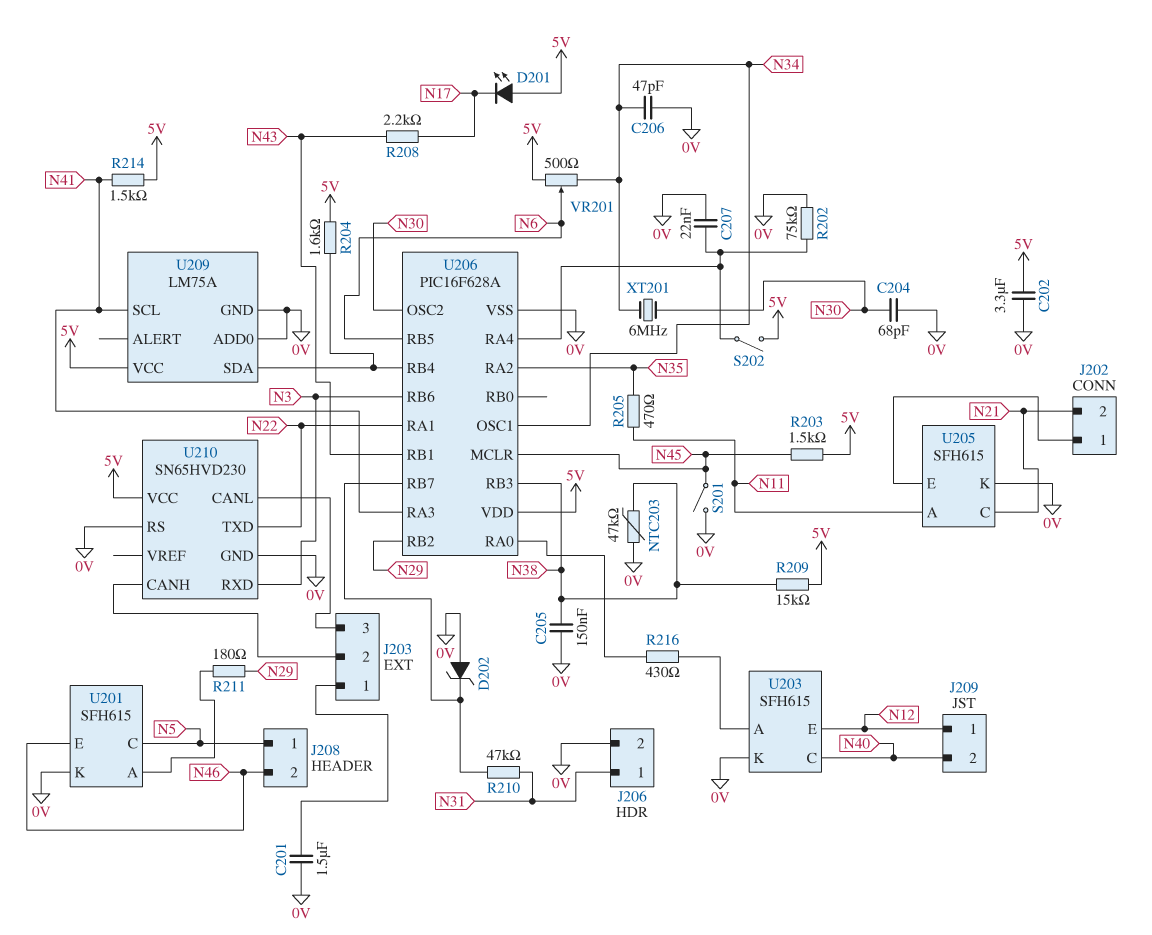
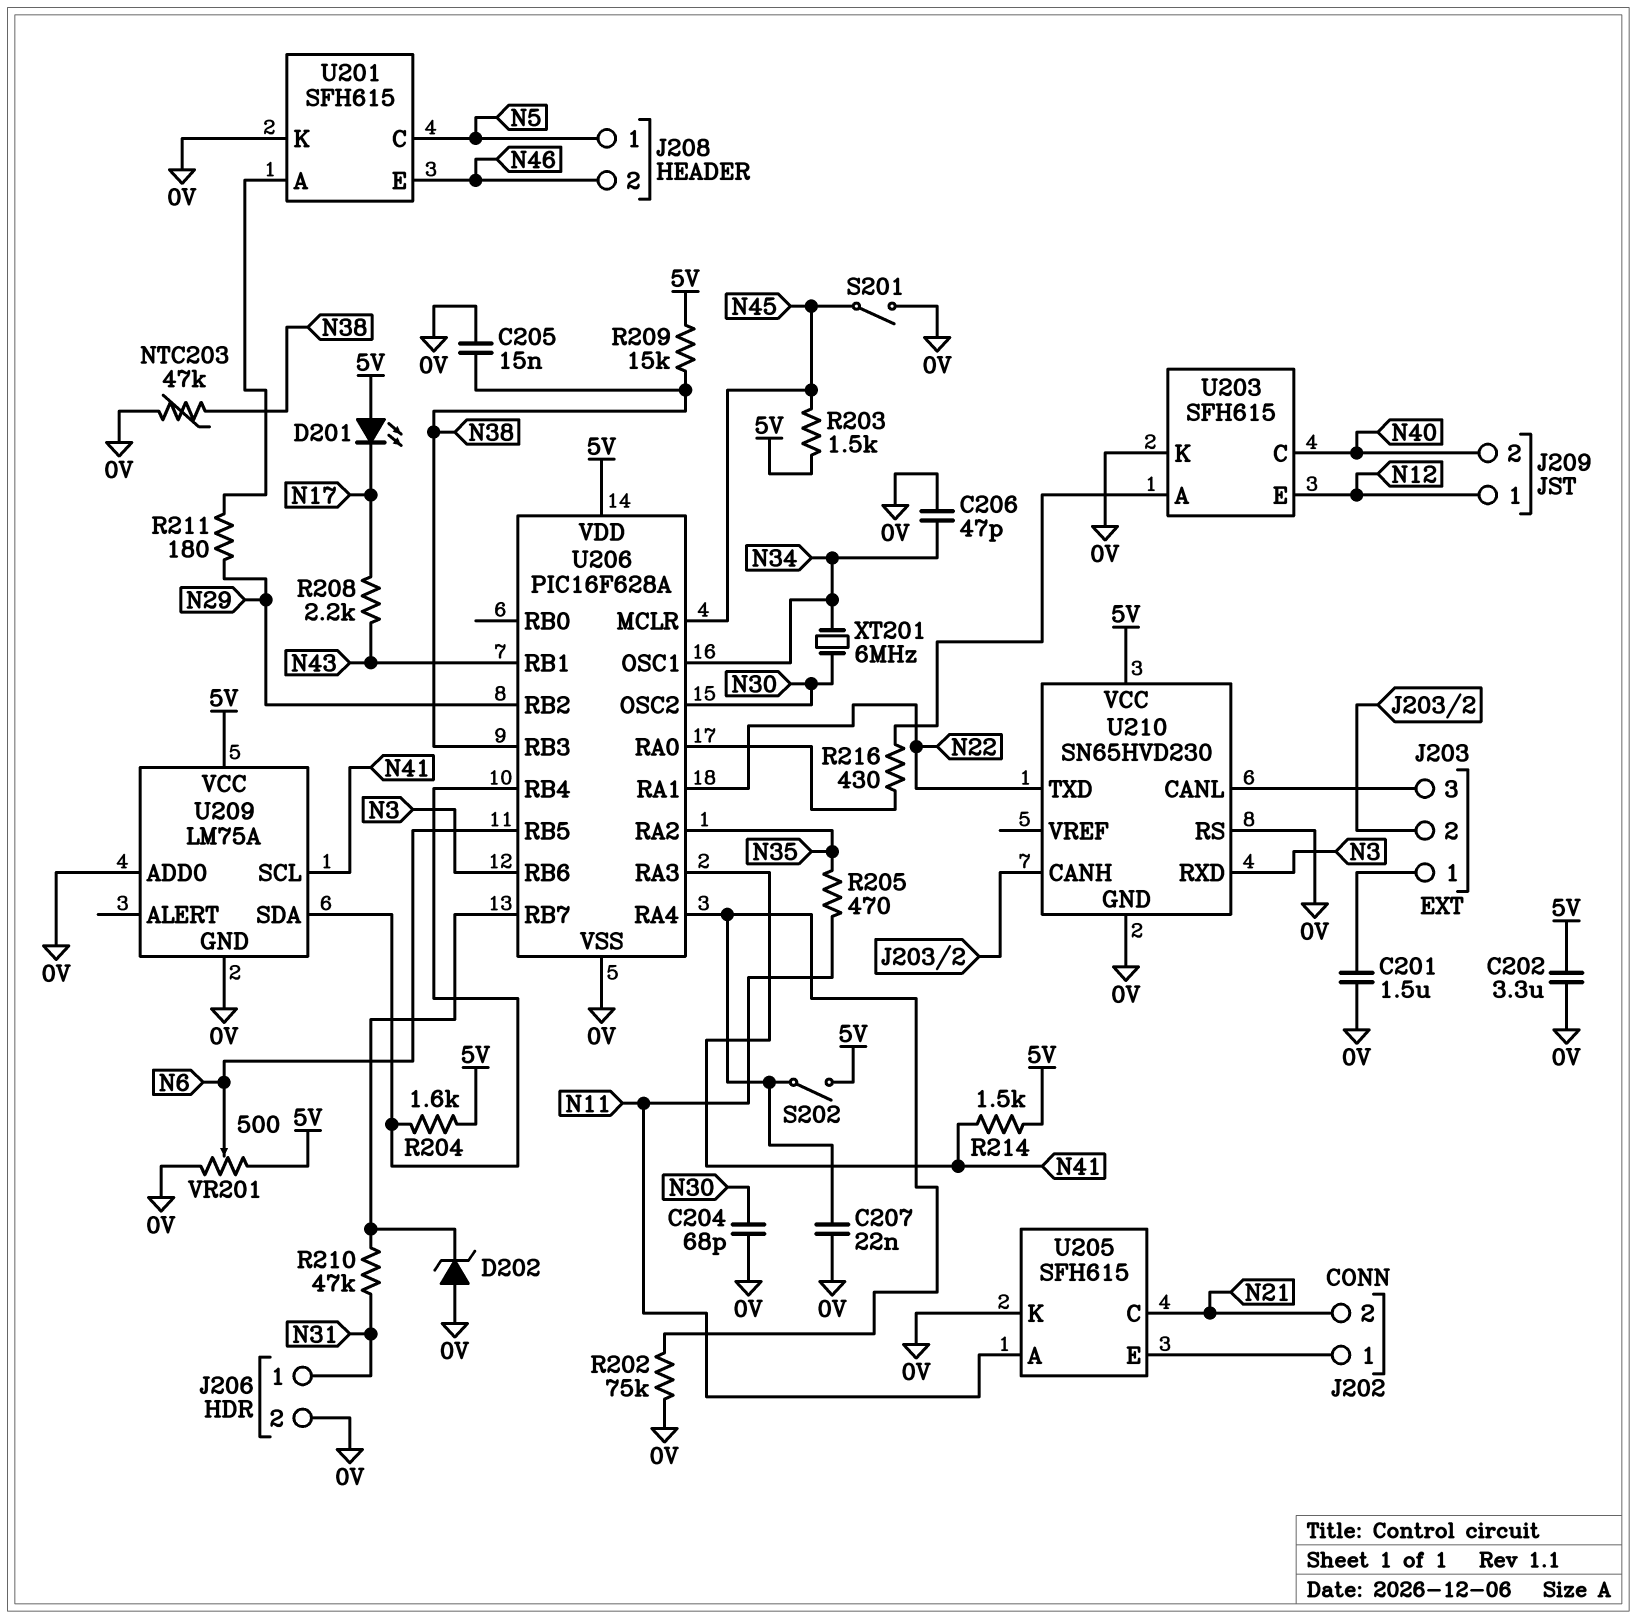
C205: 150nF (0V, N38) -> 15nF (0V, N38)
VR201: 500 (5V, N34, wiper N6) -> 500 (0V, 5V, wiper N6)

